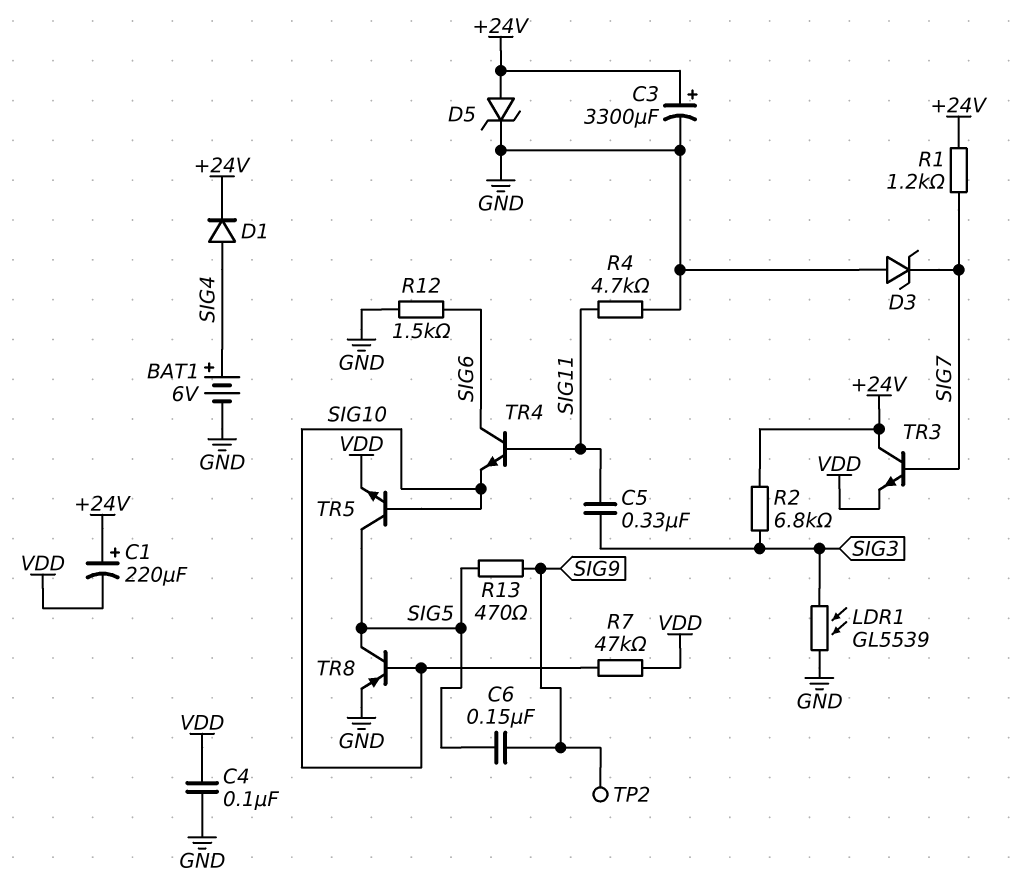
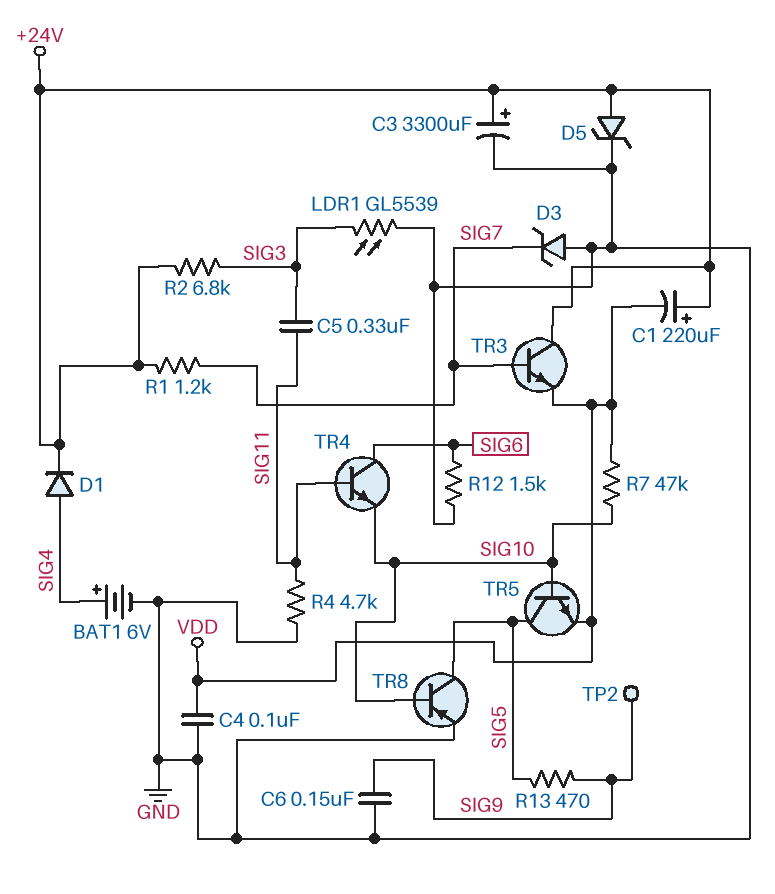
C6: 150nF (SIG5, SIG9) -> 150nF (GND, SIG9)

